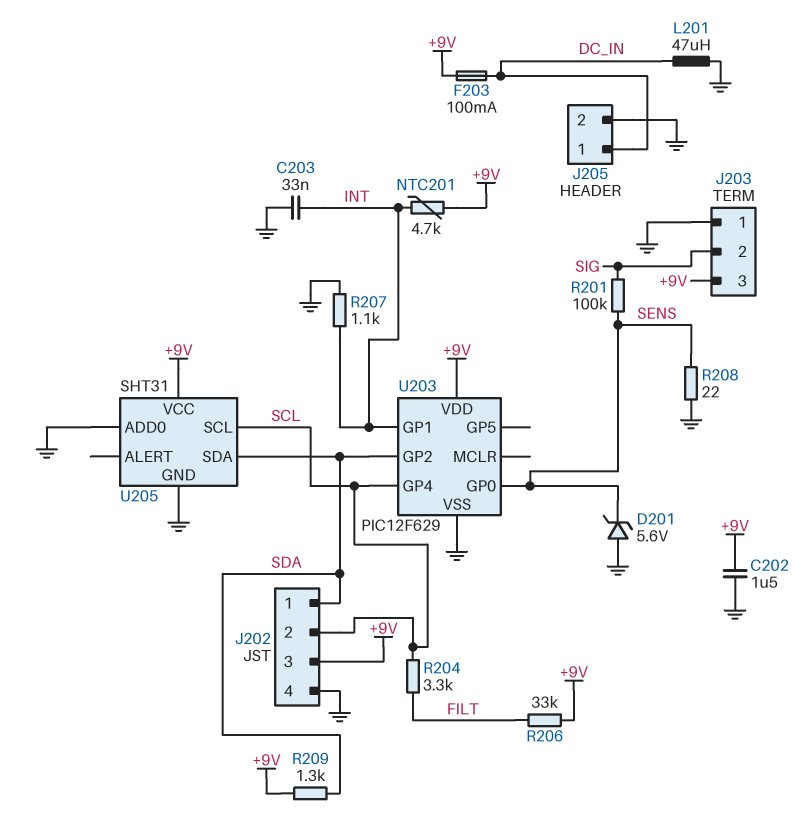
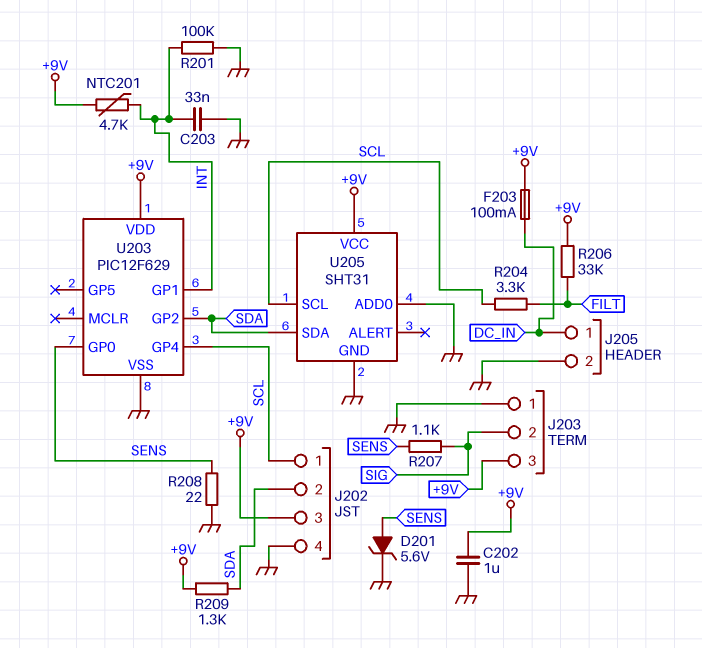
C202: 1.5uF (+9V, GND) -> 1uF (+9V, GND)
D201: zener 5.6V (A GND, K SENS) -> zener 5.6V (A SENS, K GND)
J202 pin 1: SDA -> SCL
J202 pin 2: SCL -> SDA
L201: 47uH (DC_IN, GND) -> none
R201: 100k (SENS, SIG) -> 100k (GND, INT)
R207: 1.1k (GND, INT) -> 1.1k (SENS, SIG)

